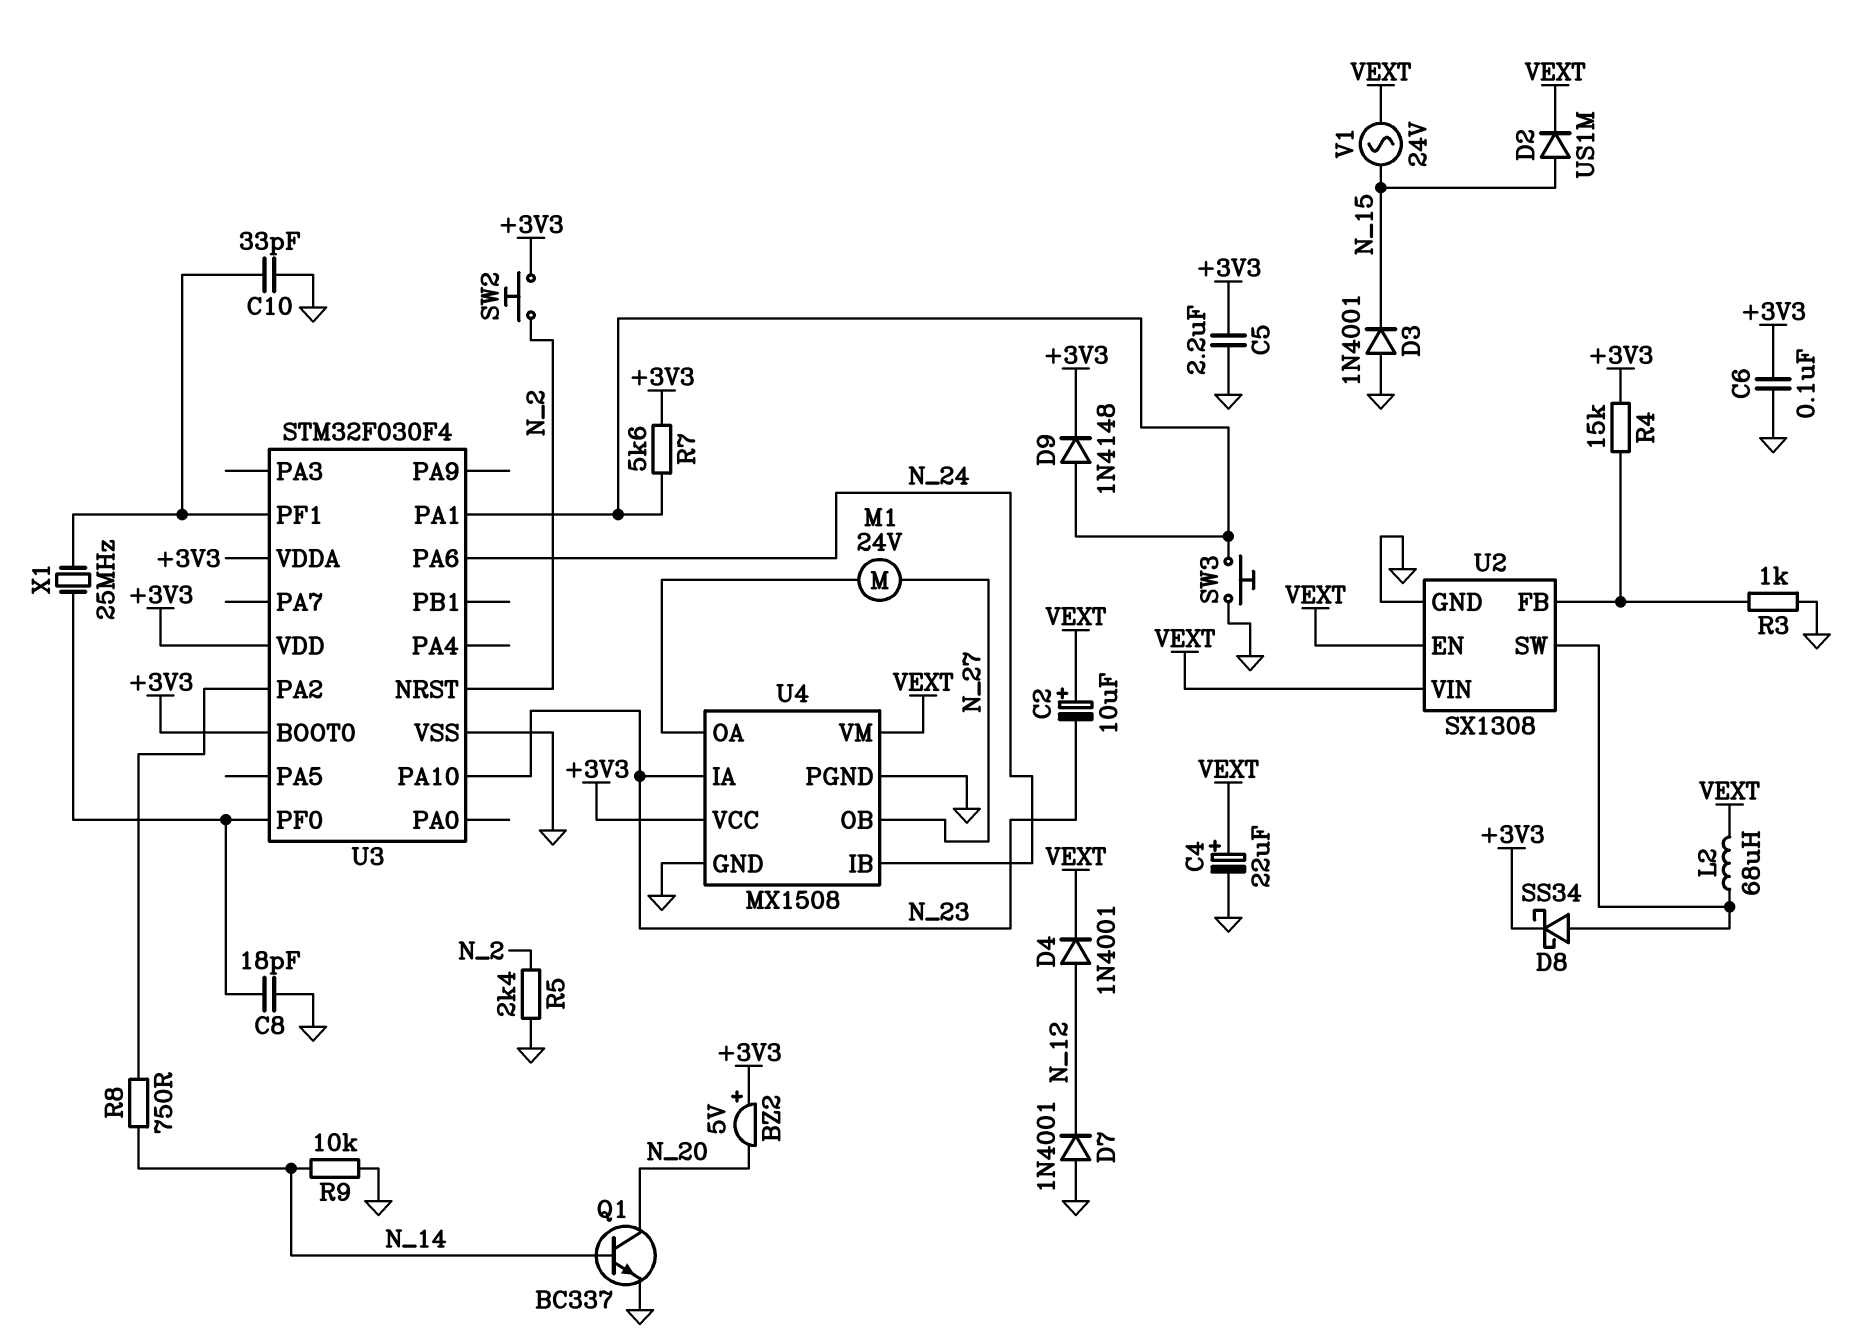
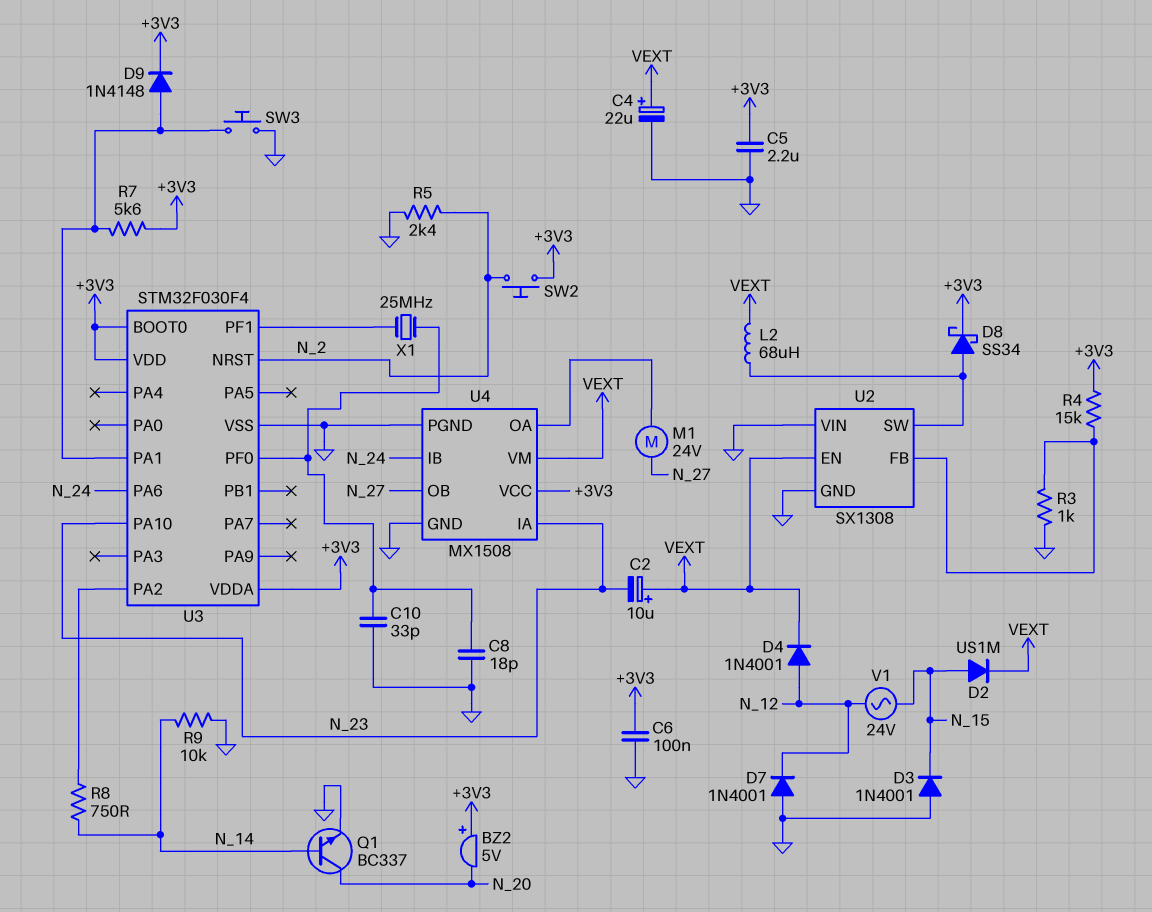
C10: 33pF (GND, U3/PF1) -> 33pF (GND, U3/PF0)
U2 pin VIN: VEXT -> GND
V1: AC 24V (N_15, VEXT) -> AC 24V (N_12, N_15)

